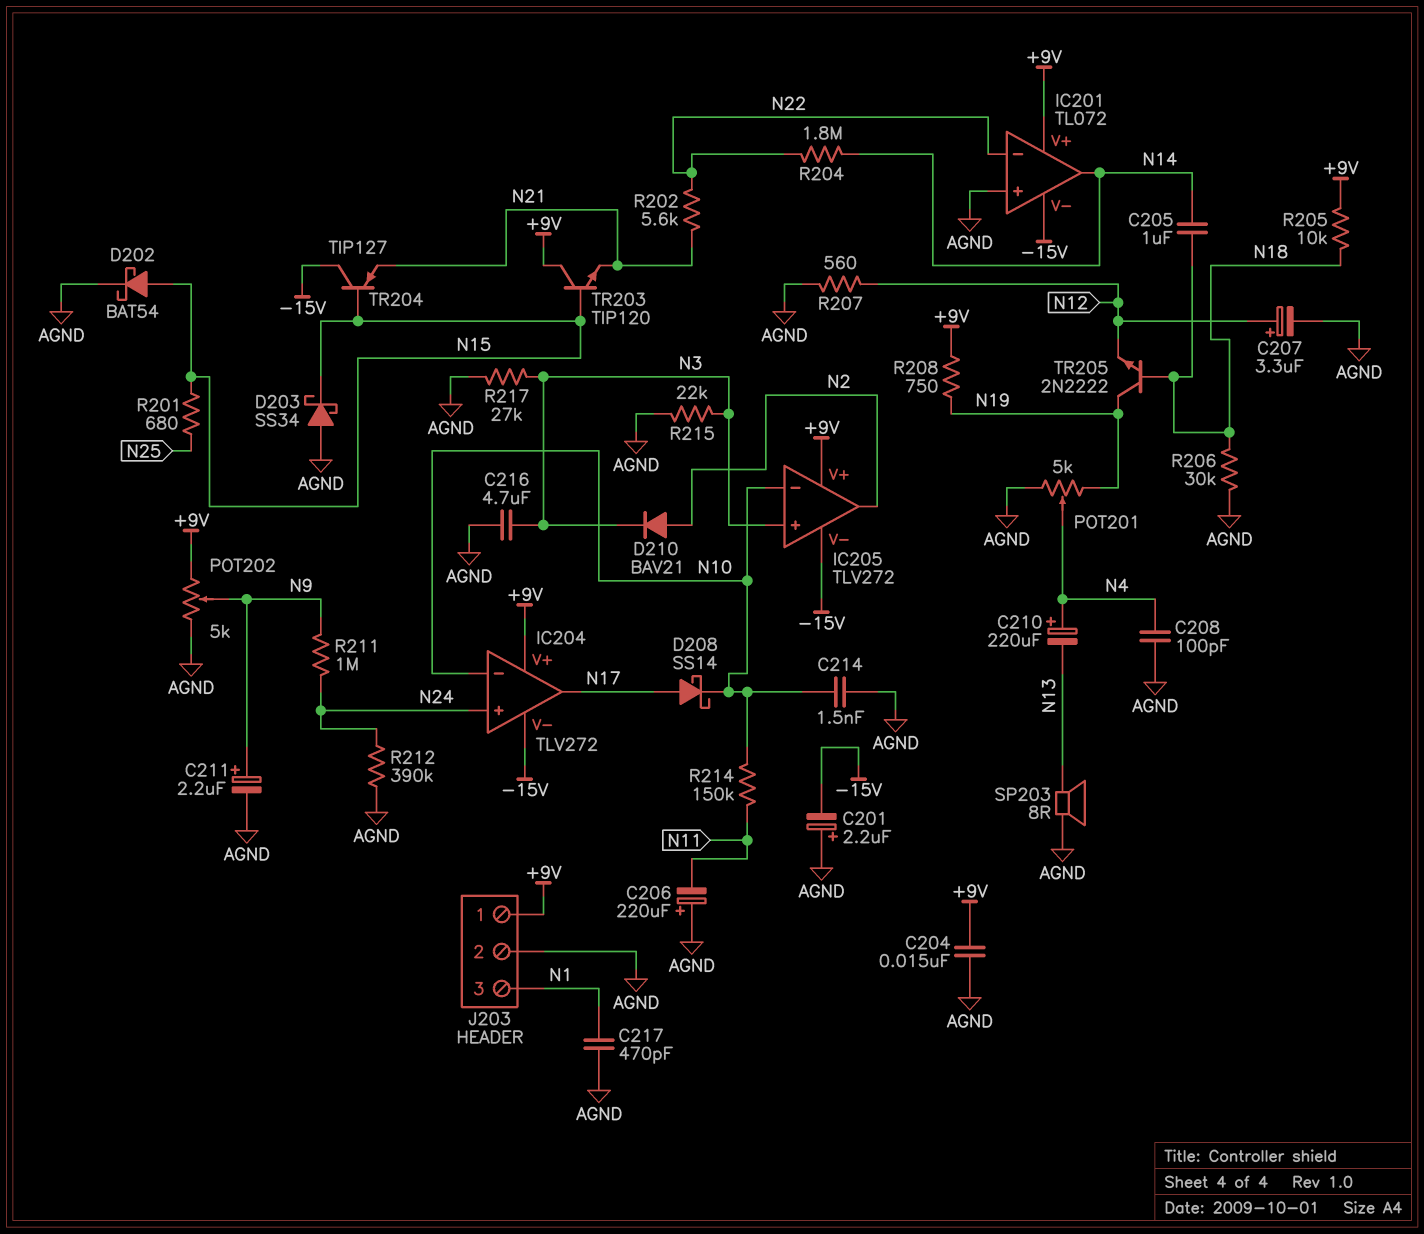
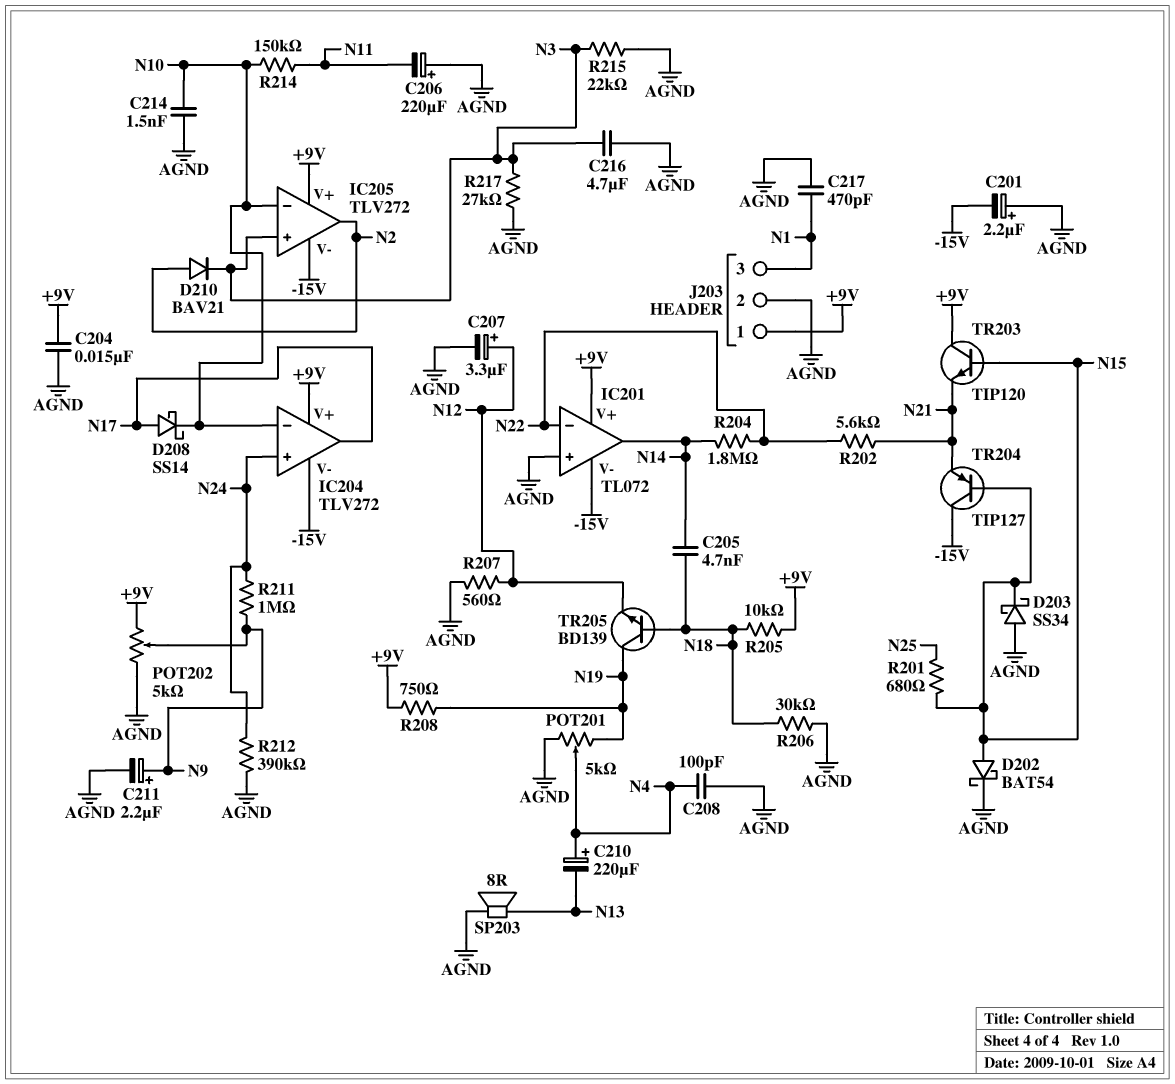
C205: 1uF (N14, N18) -> 4.7nF (N14, N18)
TR205: NPN 2N2222 (B N18, C N19, E N12) -> NPN BD139 (B N18, C N19, E N12)

